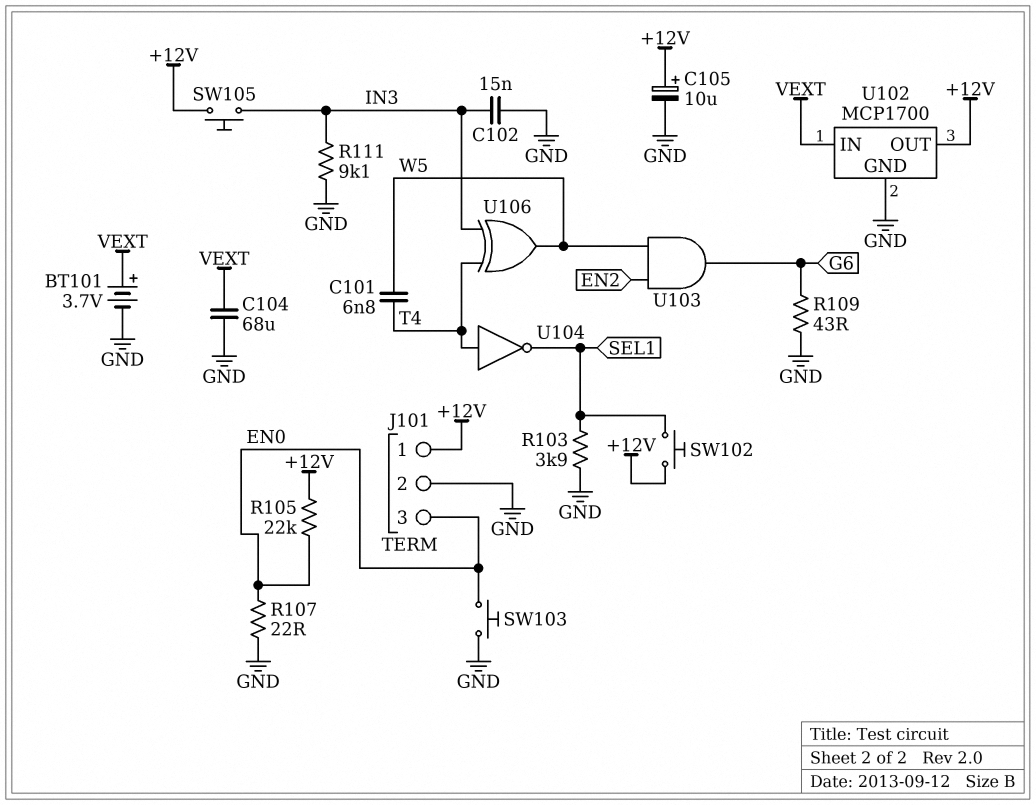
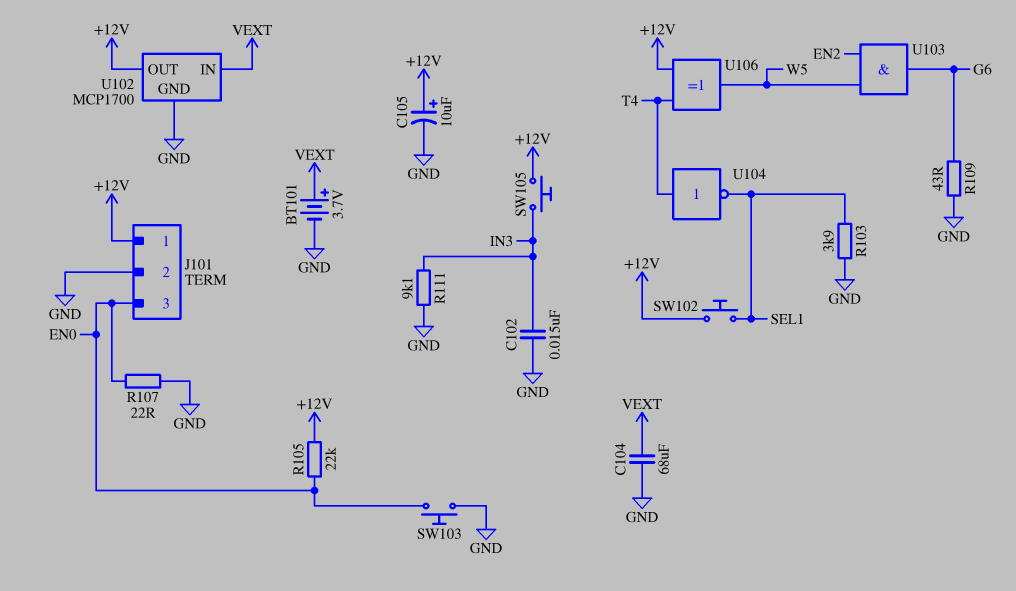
C101: 6.8nF (T4, W5) -> none
U106: XOR (in IN3, in T4, out W5) -> XOR (in +12V, in T4, out W5)

